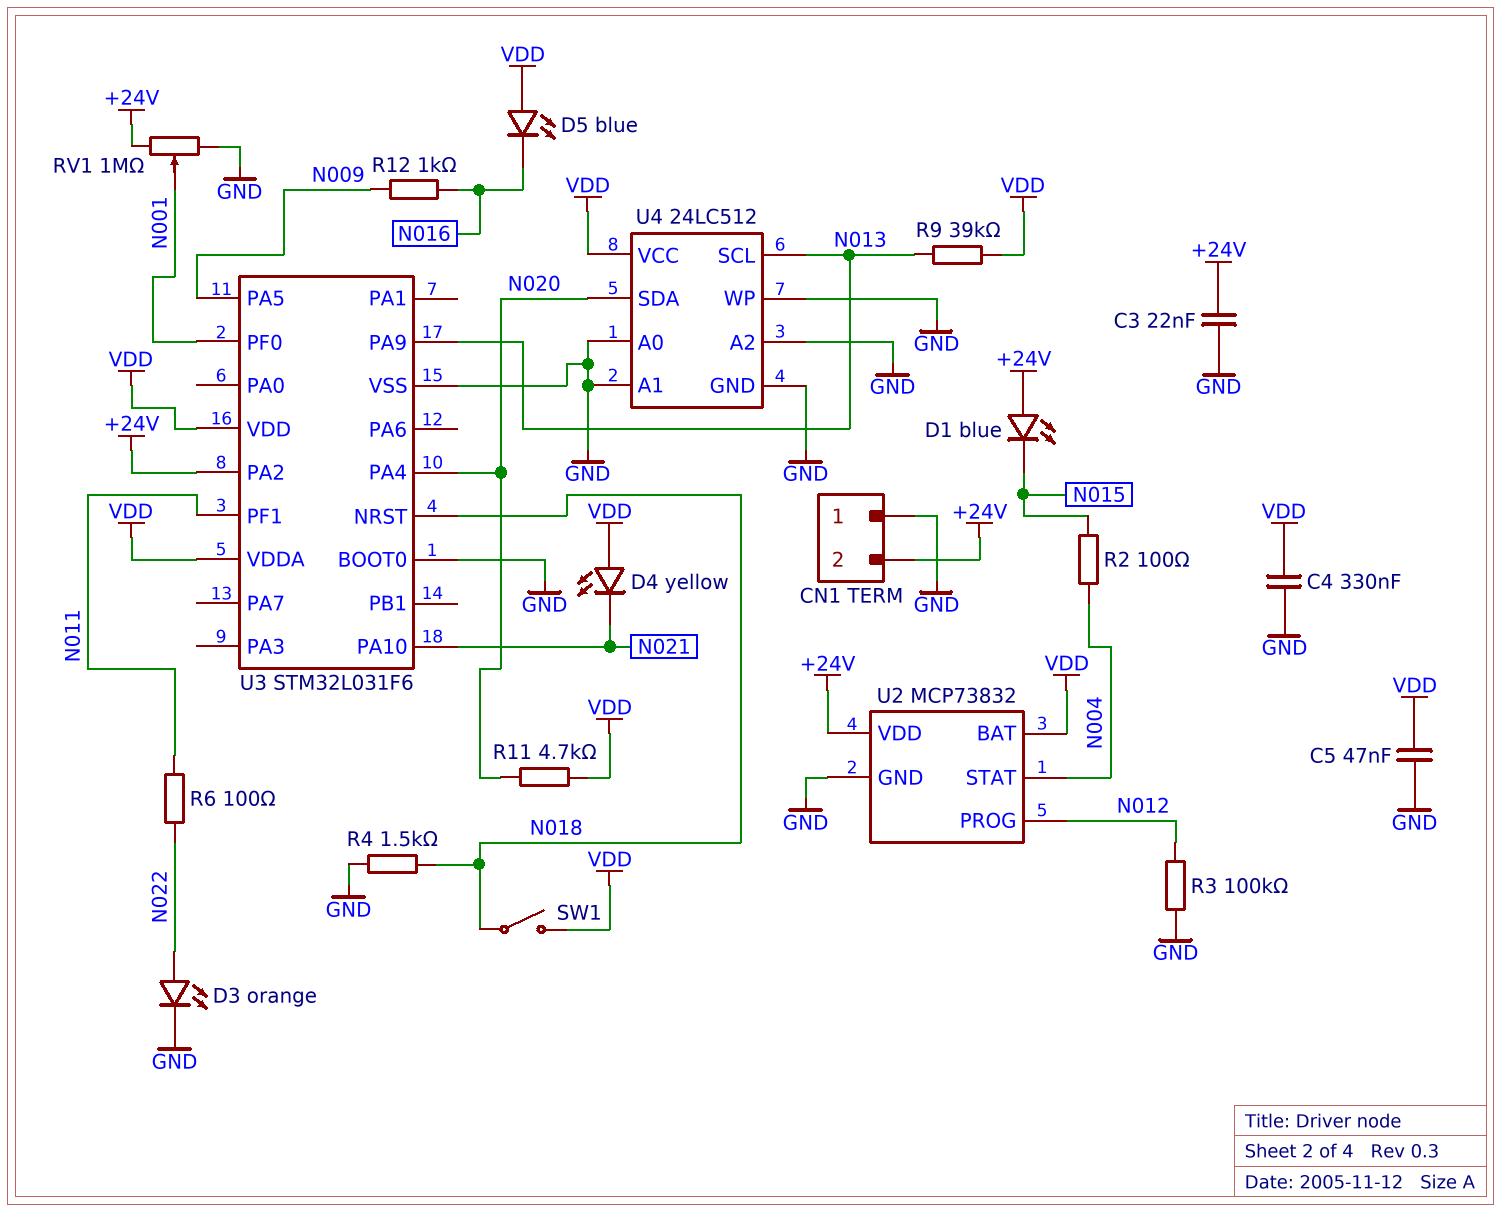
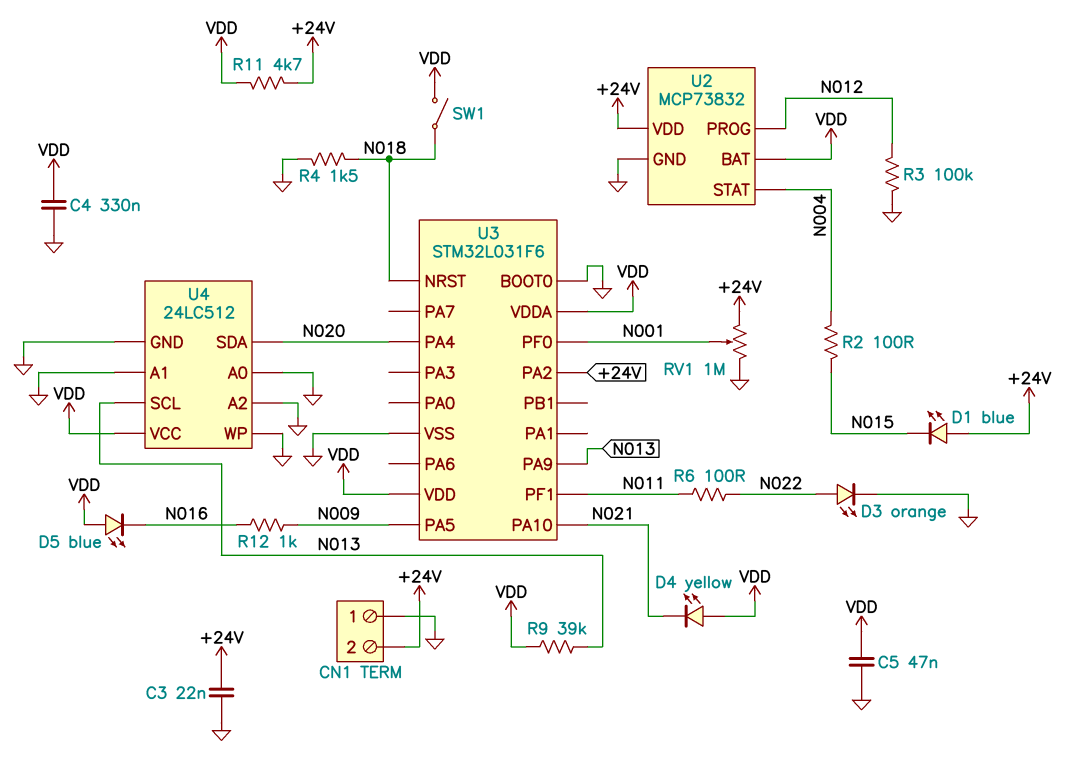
R11: 4.7k (N020, VDD) -> 4.7k (+24V, VDD)

